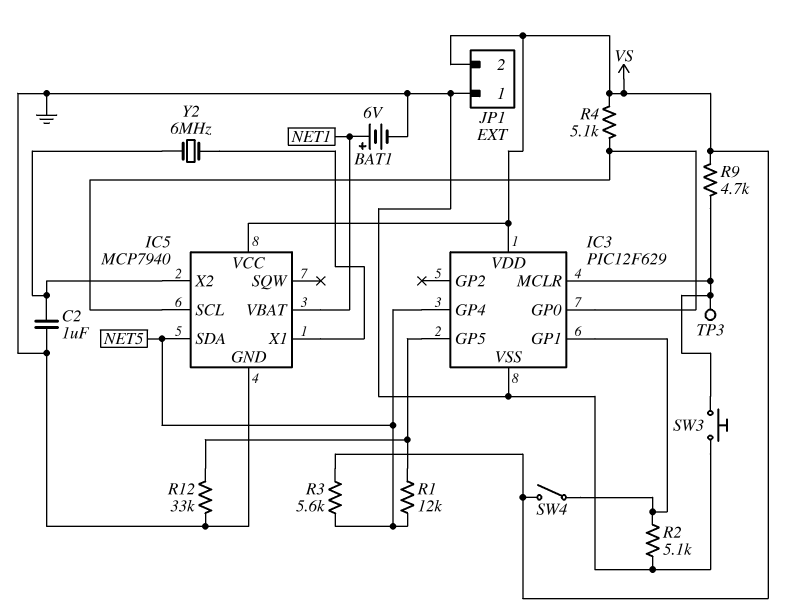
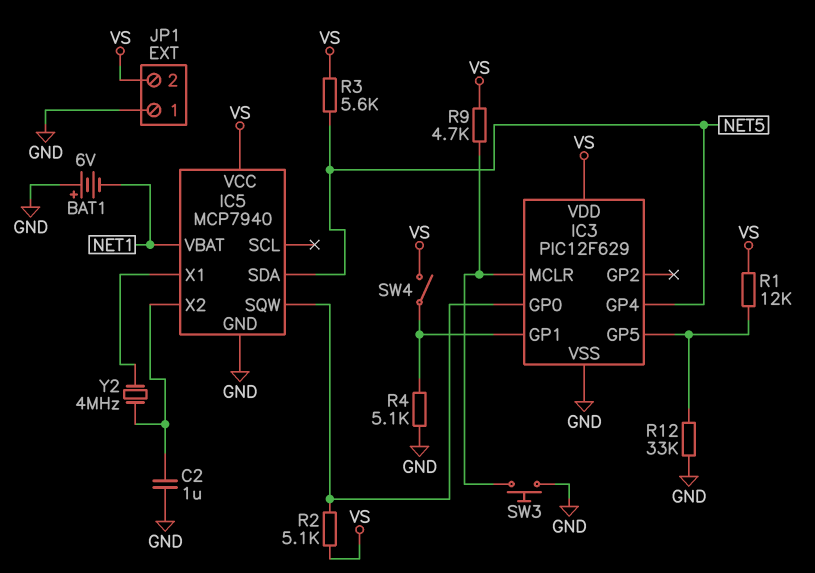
BAT1: 6V (plus NET1, minus GND) -> 6V (plus GND, minus NET1)
IC5 pin SCL: IC3/GP0 -> none
IC5 pin SQW: none -> IC3/GP0
R1: 12k (IC3/GP5, NET5) -> 12k (IC3/GP5, VS)
R2: 5.1k (GND, IC3/GP1) -> 5.1k (IC3/GP0, VS)
R4: 5.1k (IC3/GP0, VS) -> 5.1k (GND, IC3/GP1)
TP3: test point (IC3/MCLR) -> none
Y2: 6MHz (IC5/X1, IC5/X2) -> 4MHz (IC5/X1, IC5/X2)

